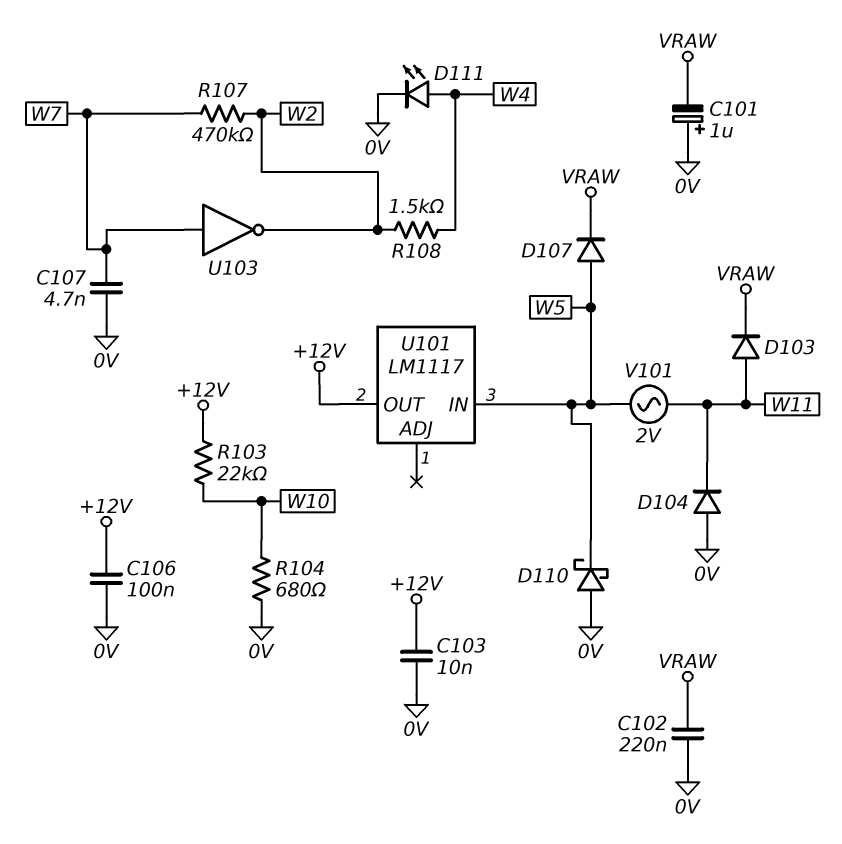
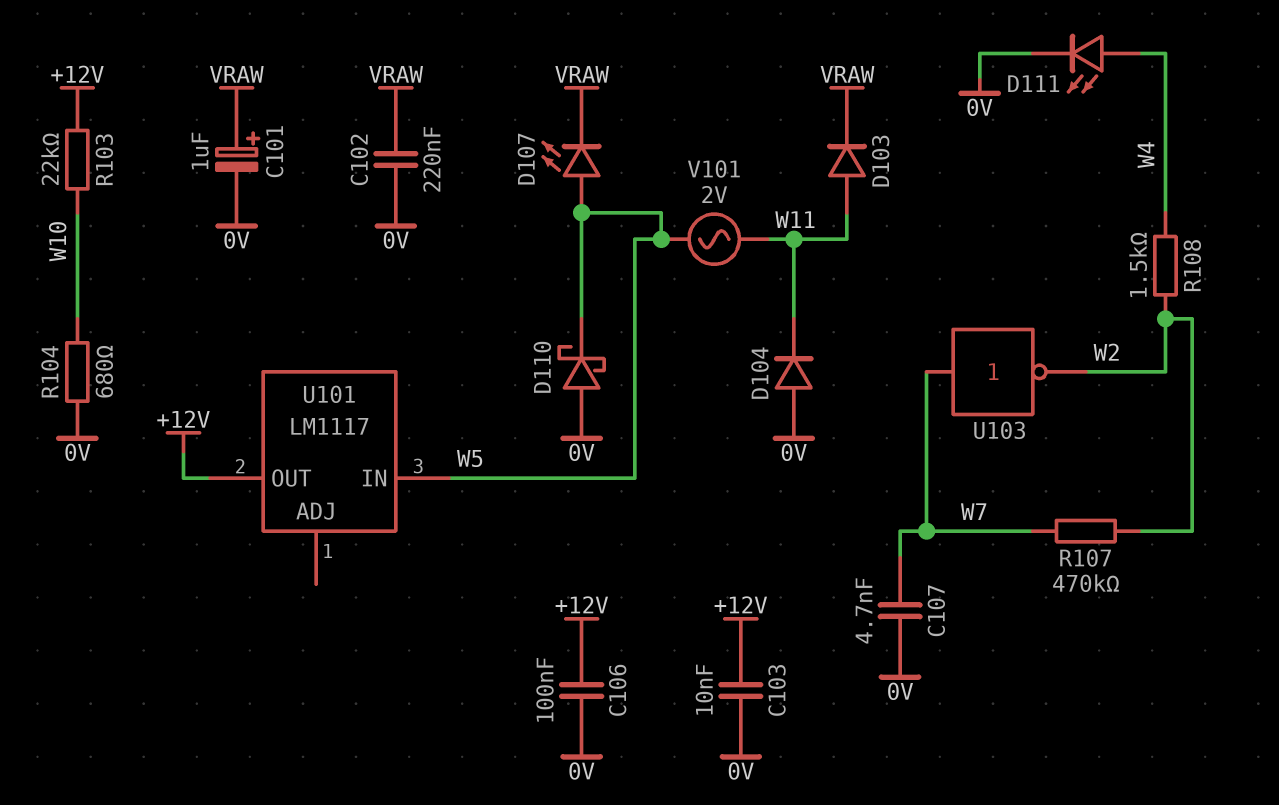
C101: 1uF (plus 0V, minus VRAW) -> 1uF (plus VRAW, minus 0V)
D107: diode (A W5, K VRAW) -> LED (A W5, K VRAW)

